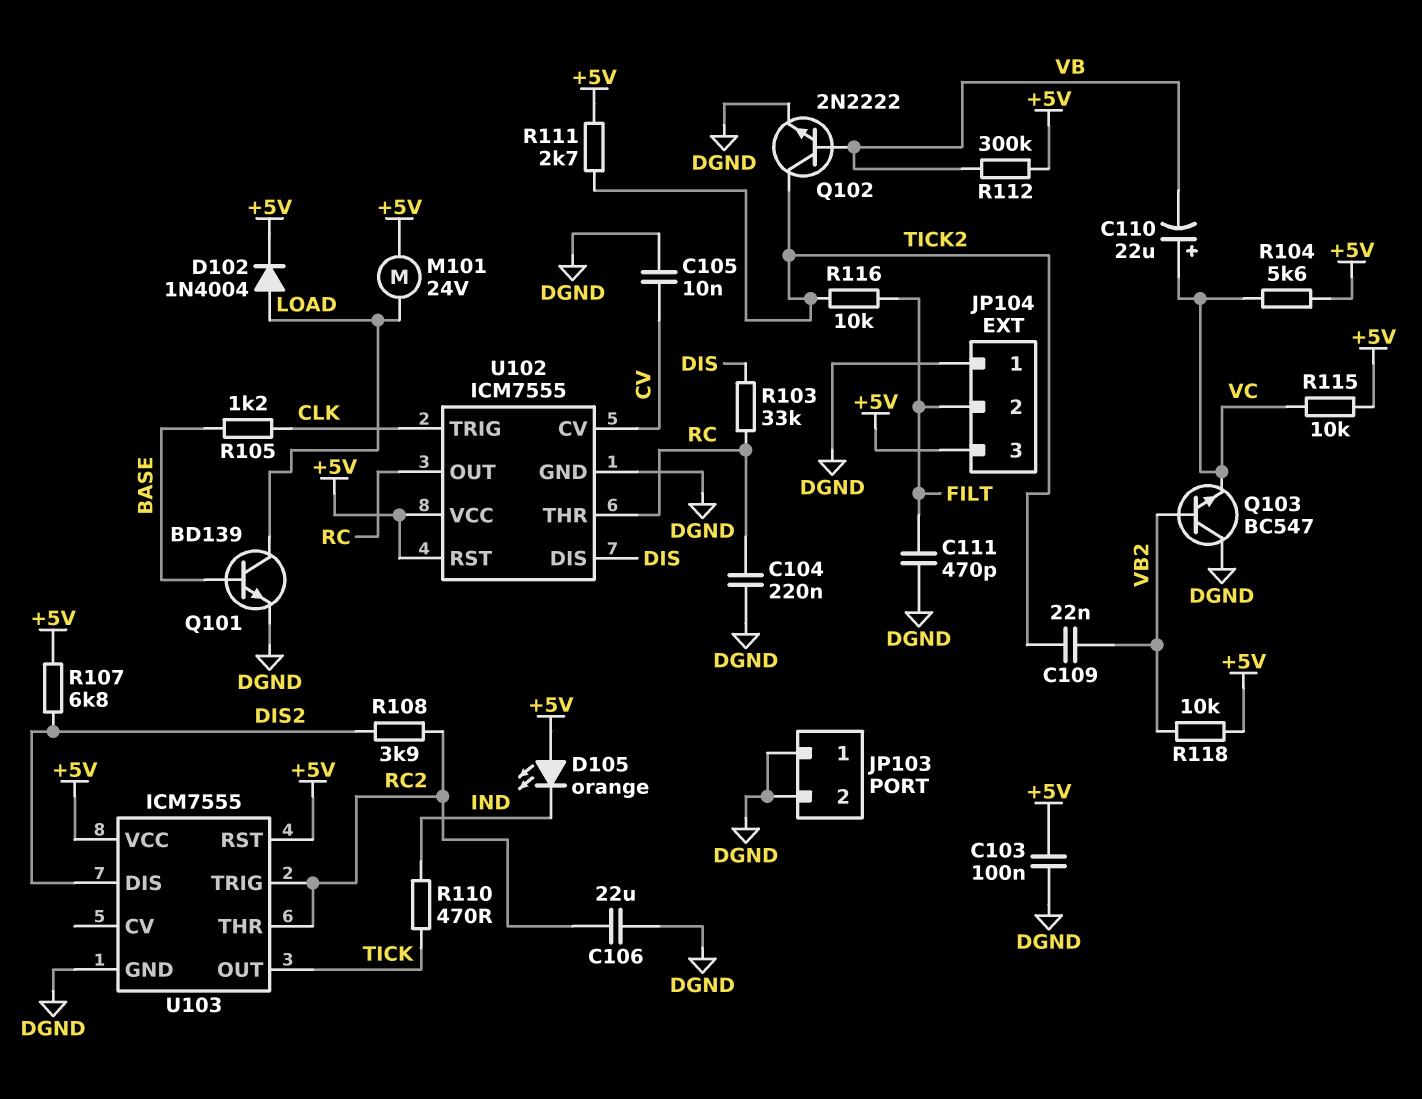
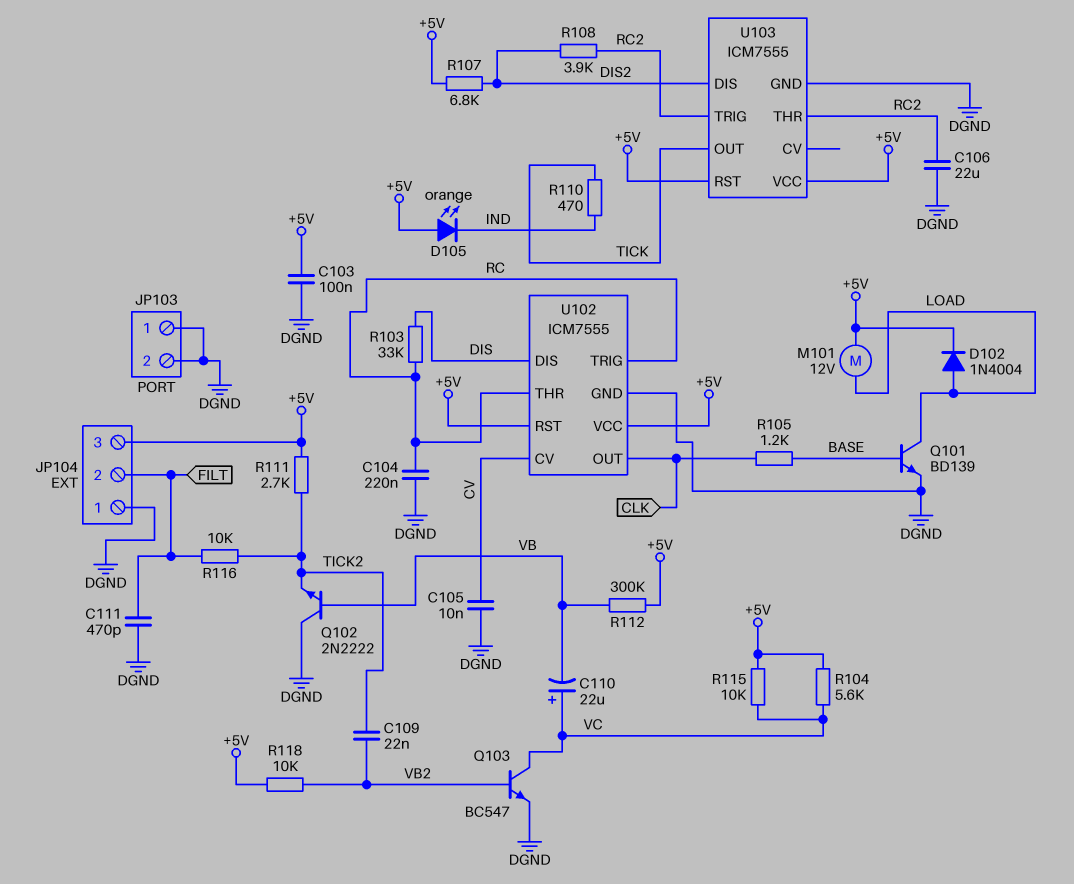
M101: motor 24V (+5V, LOAD) -> motor 12V (+5V, LOAD)
Q102: NPN 2N2222 (B VB, C TICK2, E DGND) -> NPN 2N2222 (B VB, C DGND, E TICK2)
Q103: NPN BC547 (B VB2, C DGND, E VC) -> NPN BC547 (B VB2, C VC, E DGND)
U102 pin OUT: RC -> CLK
U102 pin TRIG: CLK -> RC

